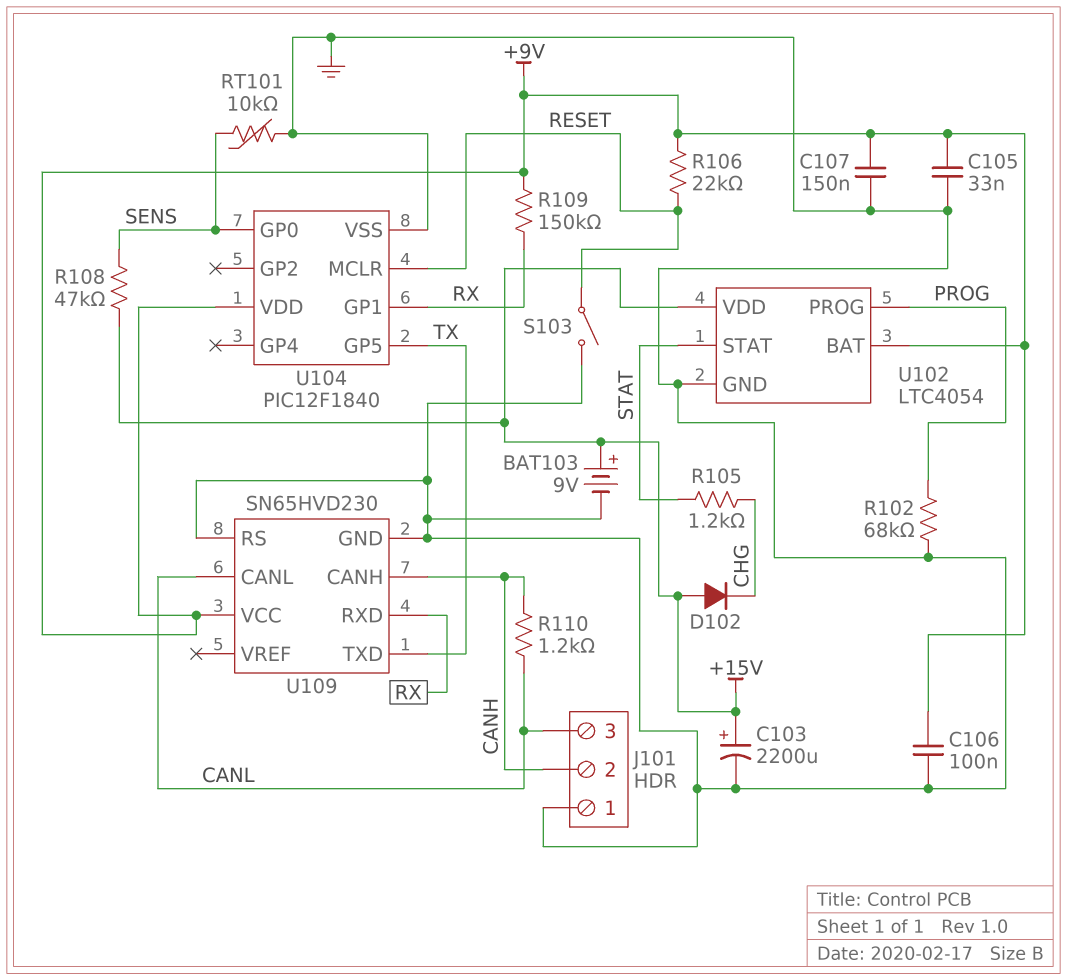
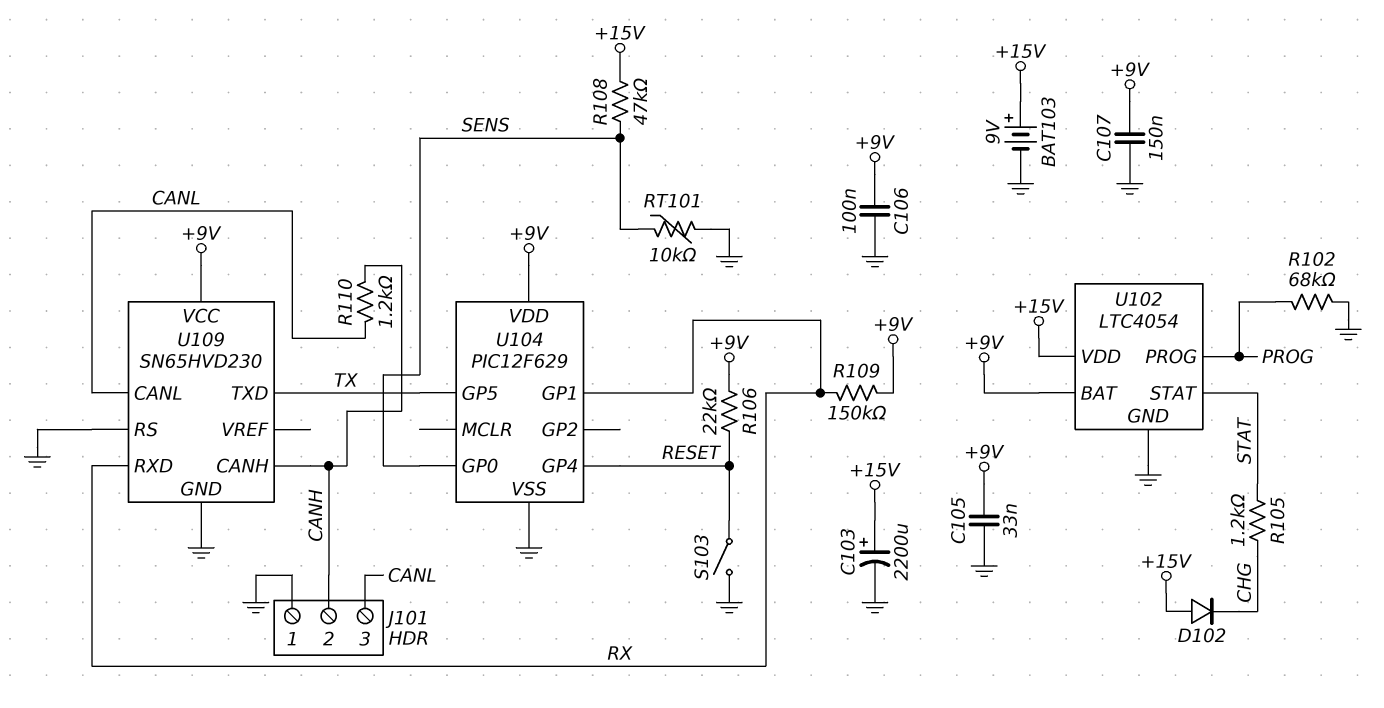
U104: PIC12F1840 -> PIC12F629
U104 pin GP4: none -> RESET
U104 pin MCLR: RESET -> none

